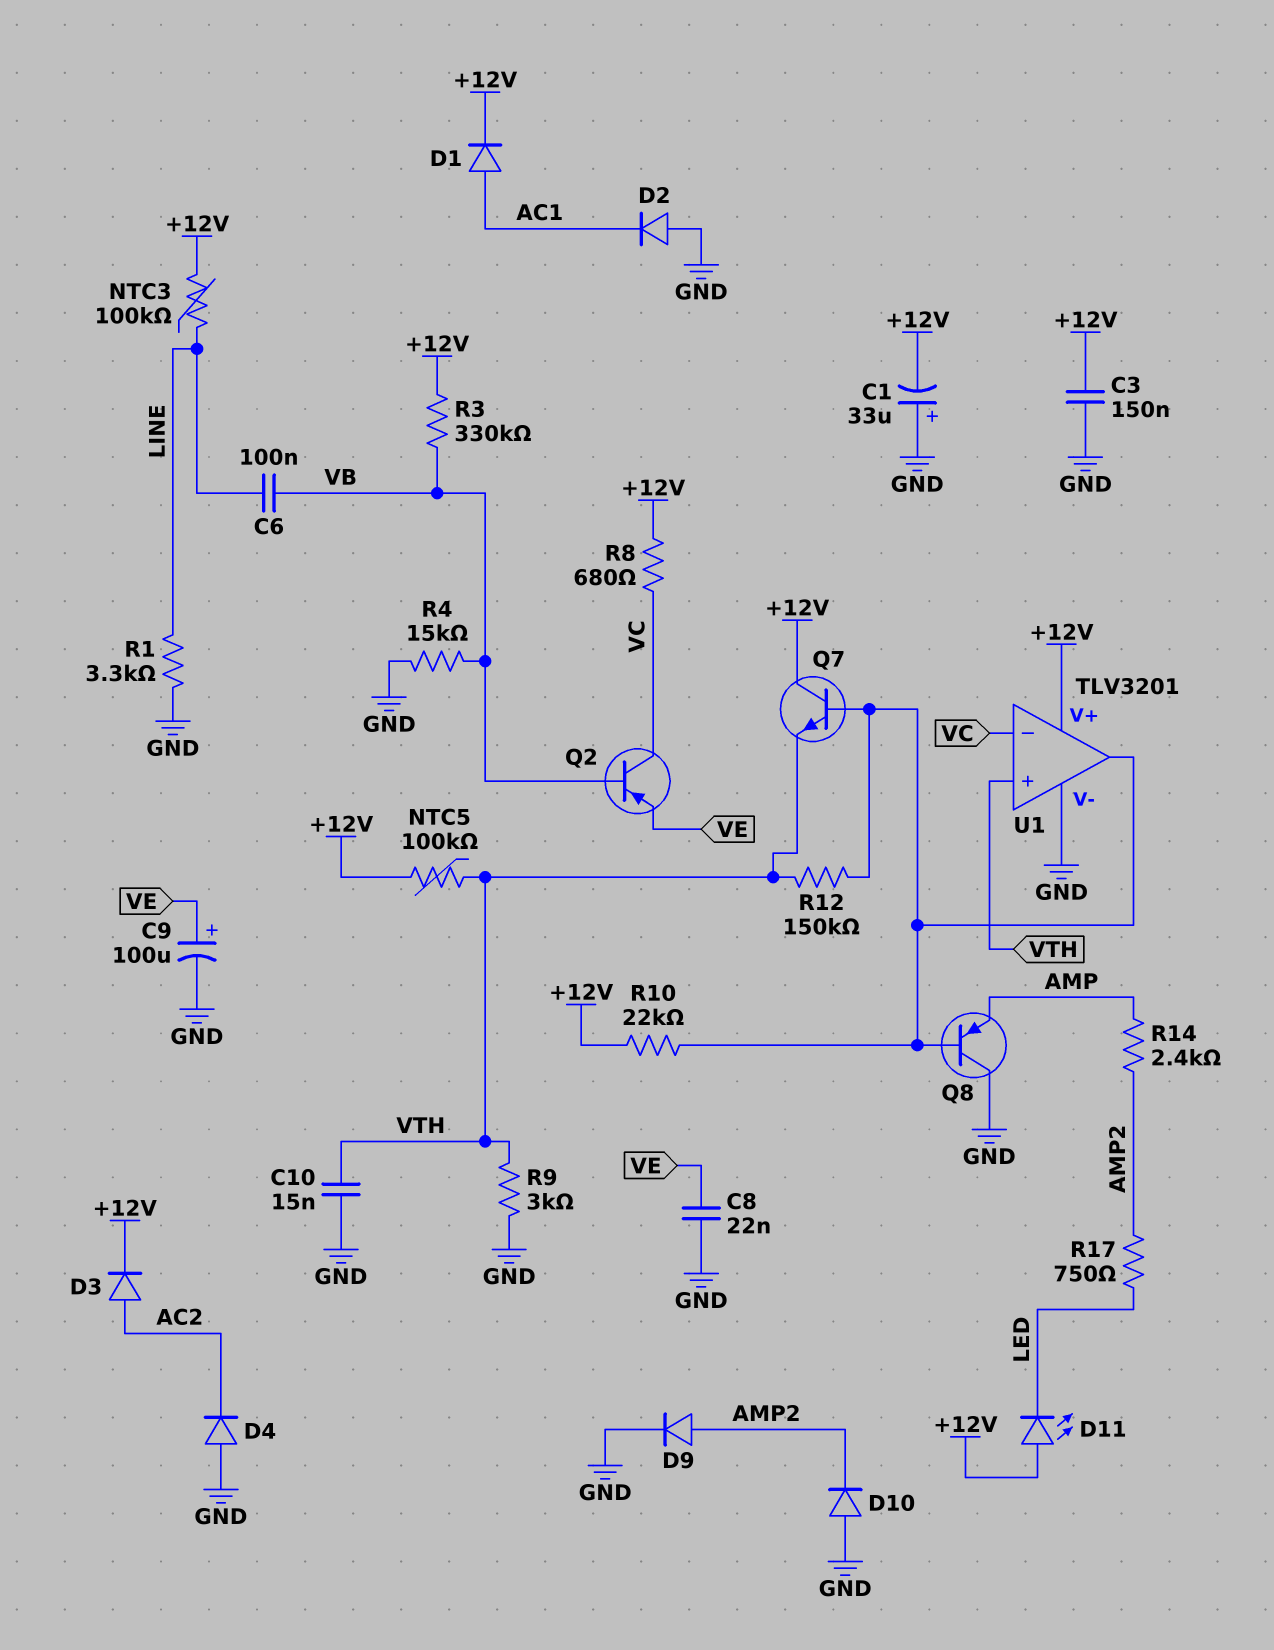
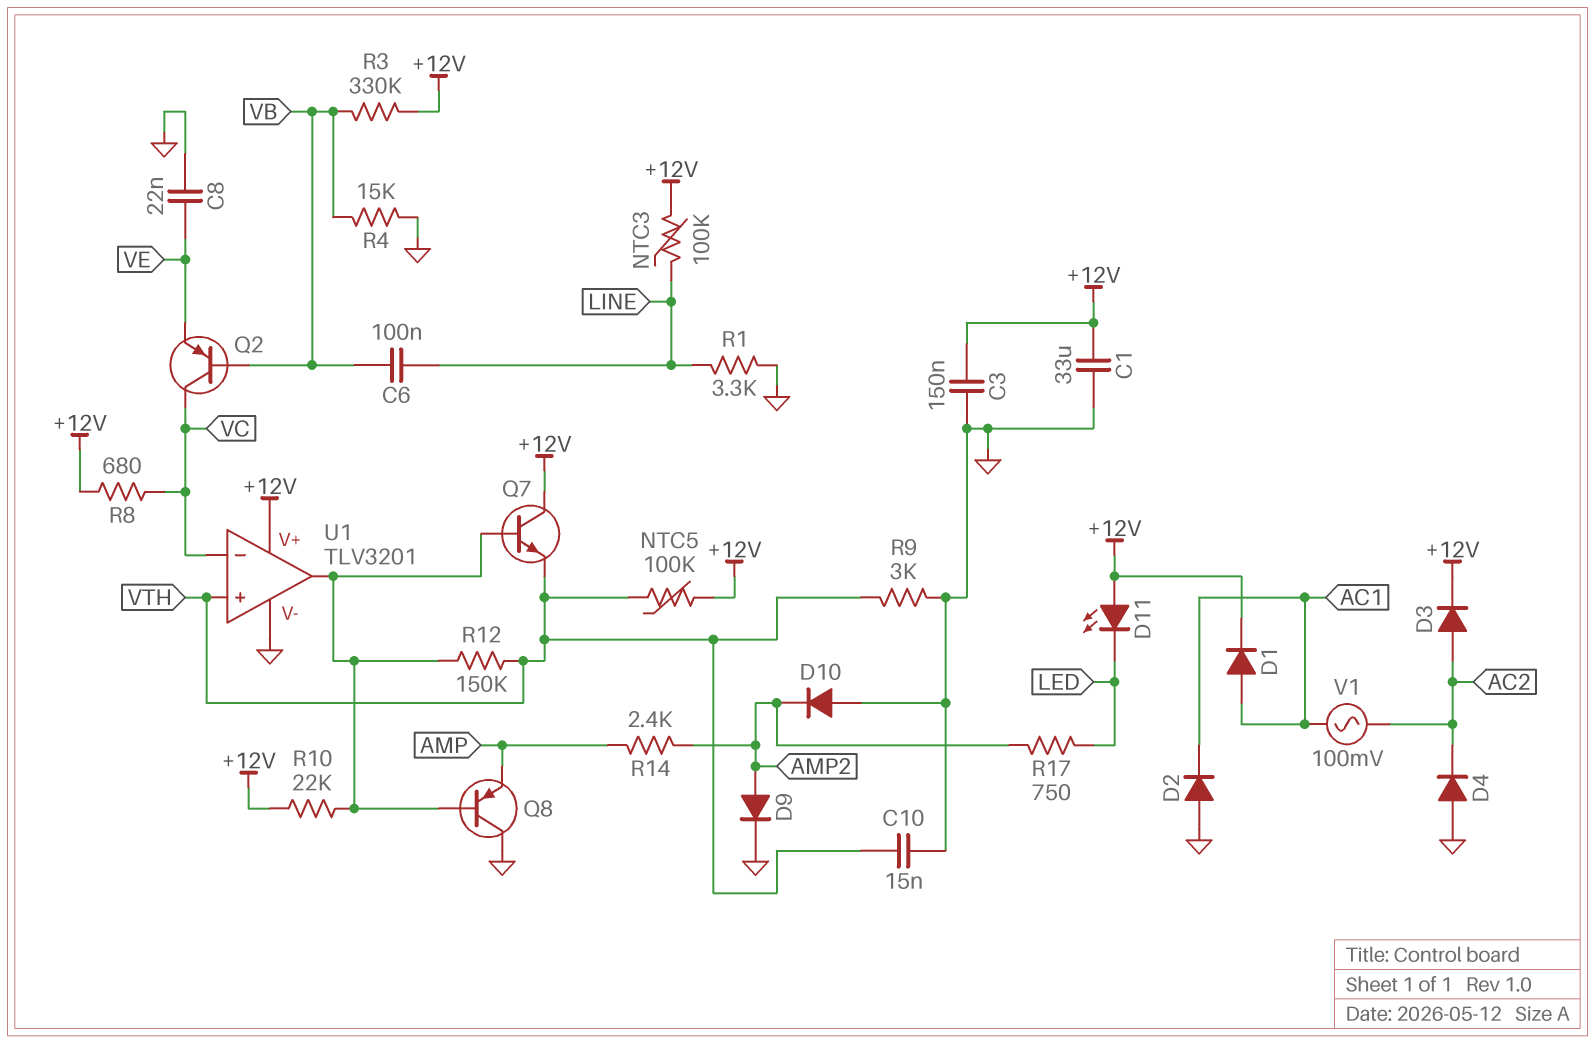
C1: 33uF (plus GND, minus +12V) -> 33uF (+12V, GND)
C9: 100uF (plus VE, minus GND) -> none
V1: none -> AC 100mV (AC1, AC2)

